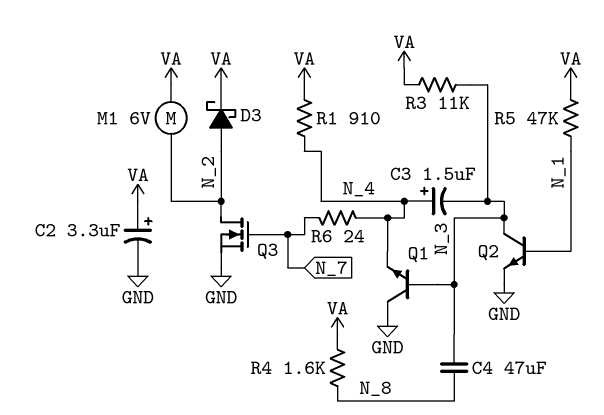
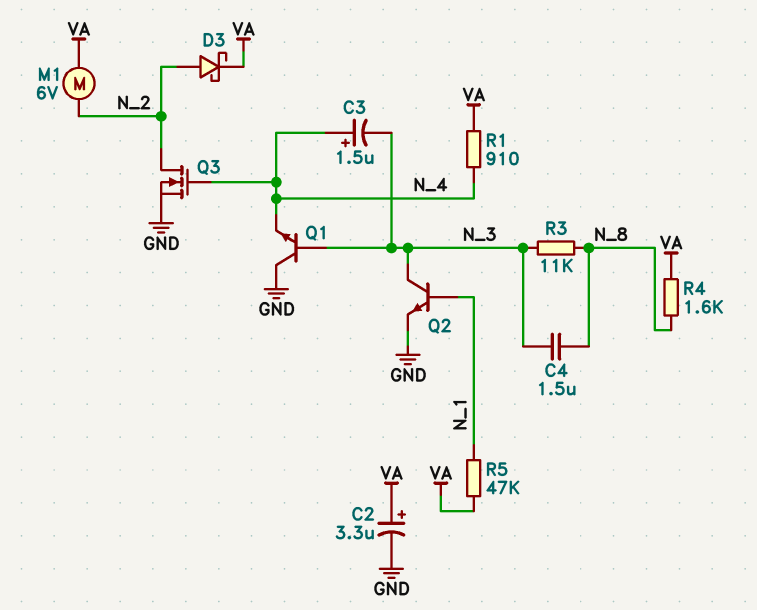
C4: 47uF (N_3, N_8) -> 1.5uF (N_3, N_8)
Q3: NMOS (G N_7, D N_2, S GND) -> NMOS (G N_4, D N_2, S GND)
R3: 11k (N_3, VA) -> 11k (N_3, N_8)
R6: 24 (N_4, N_7) -> none

